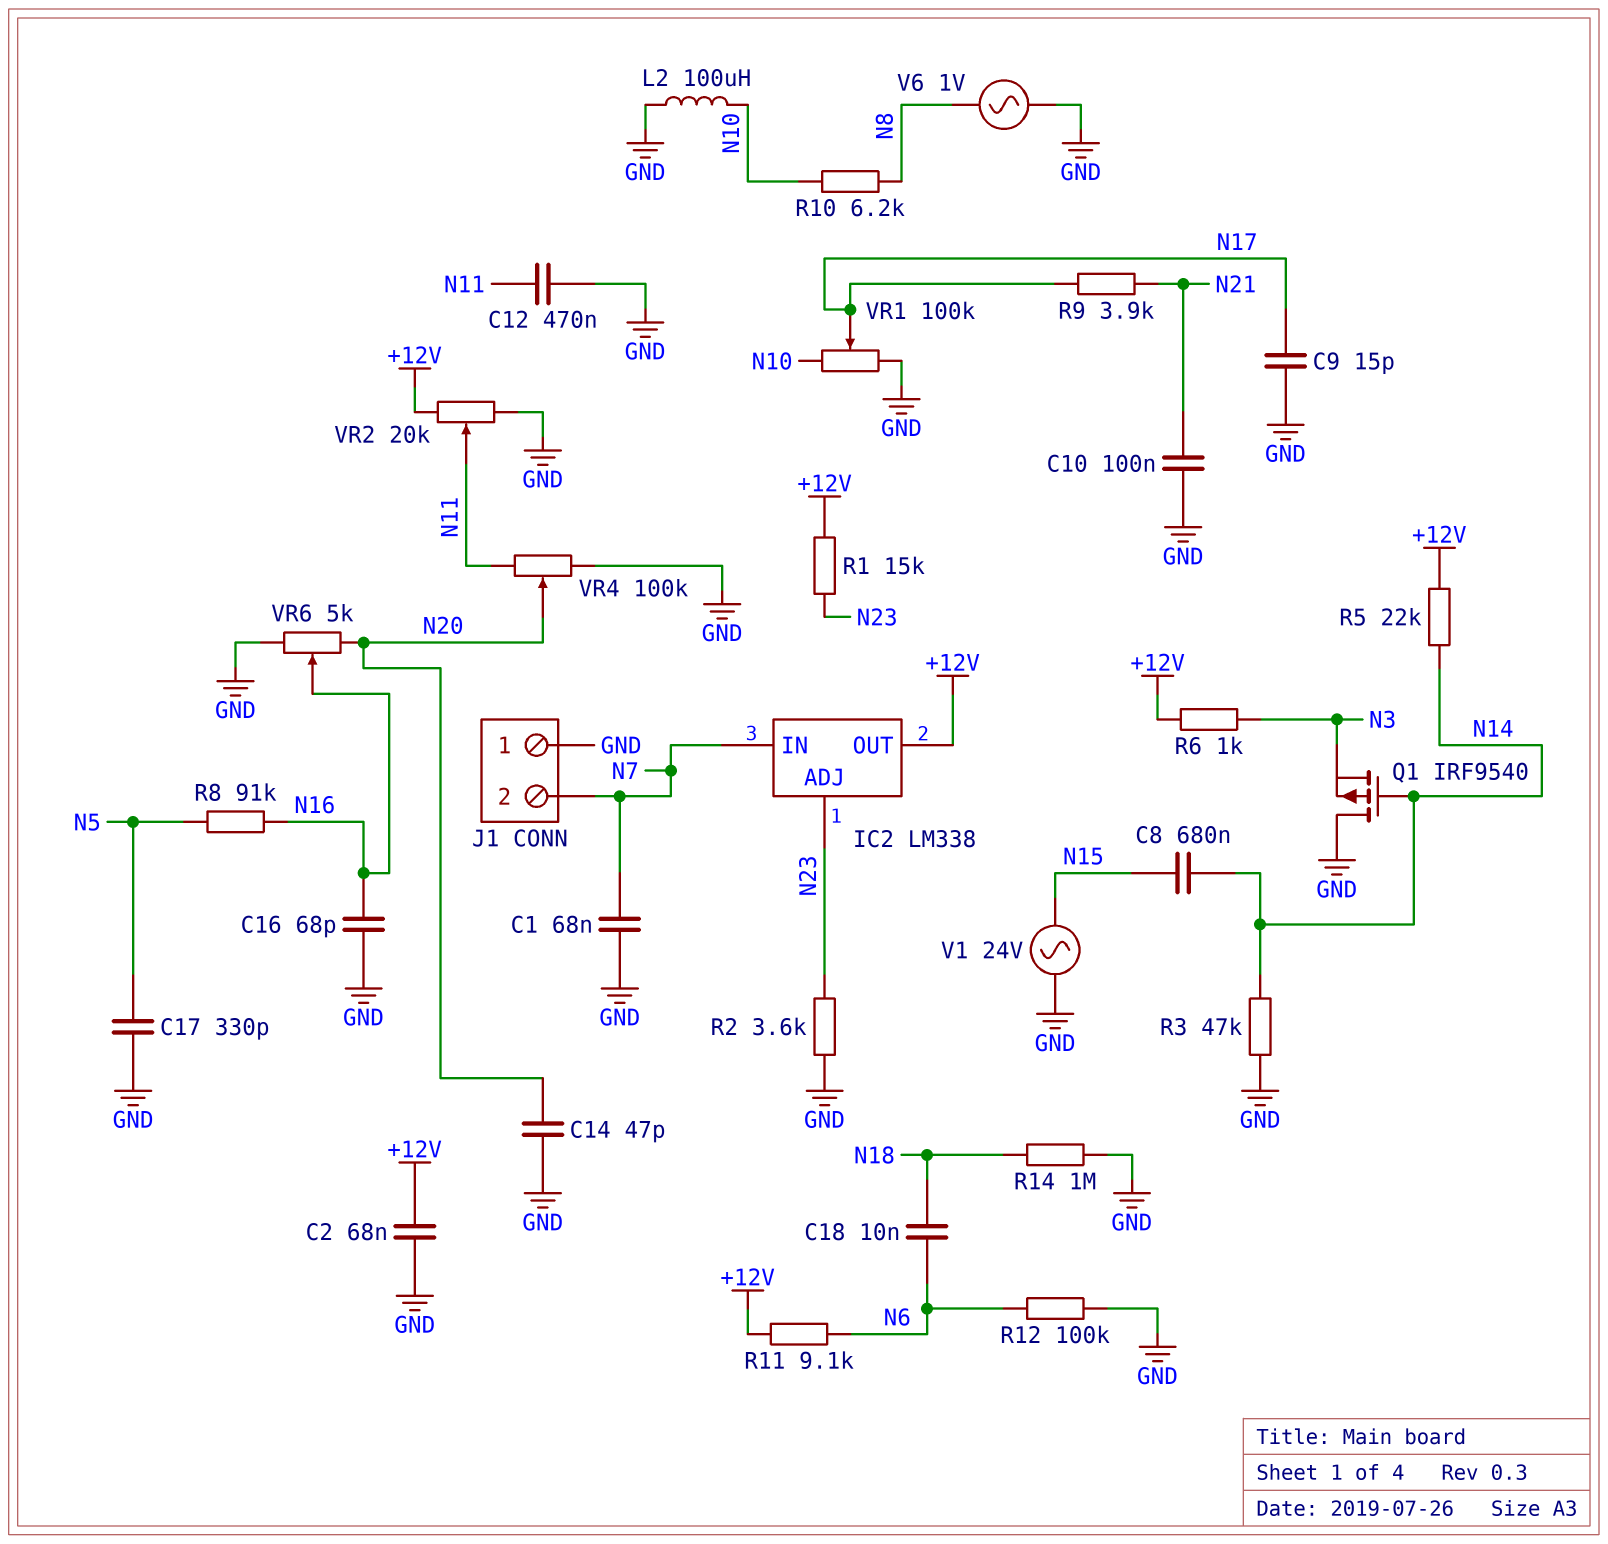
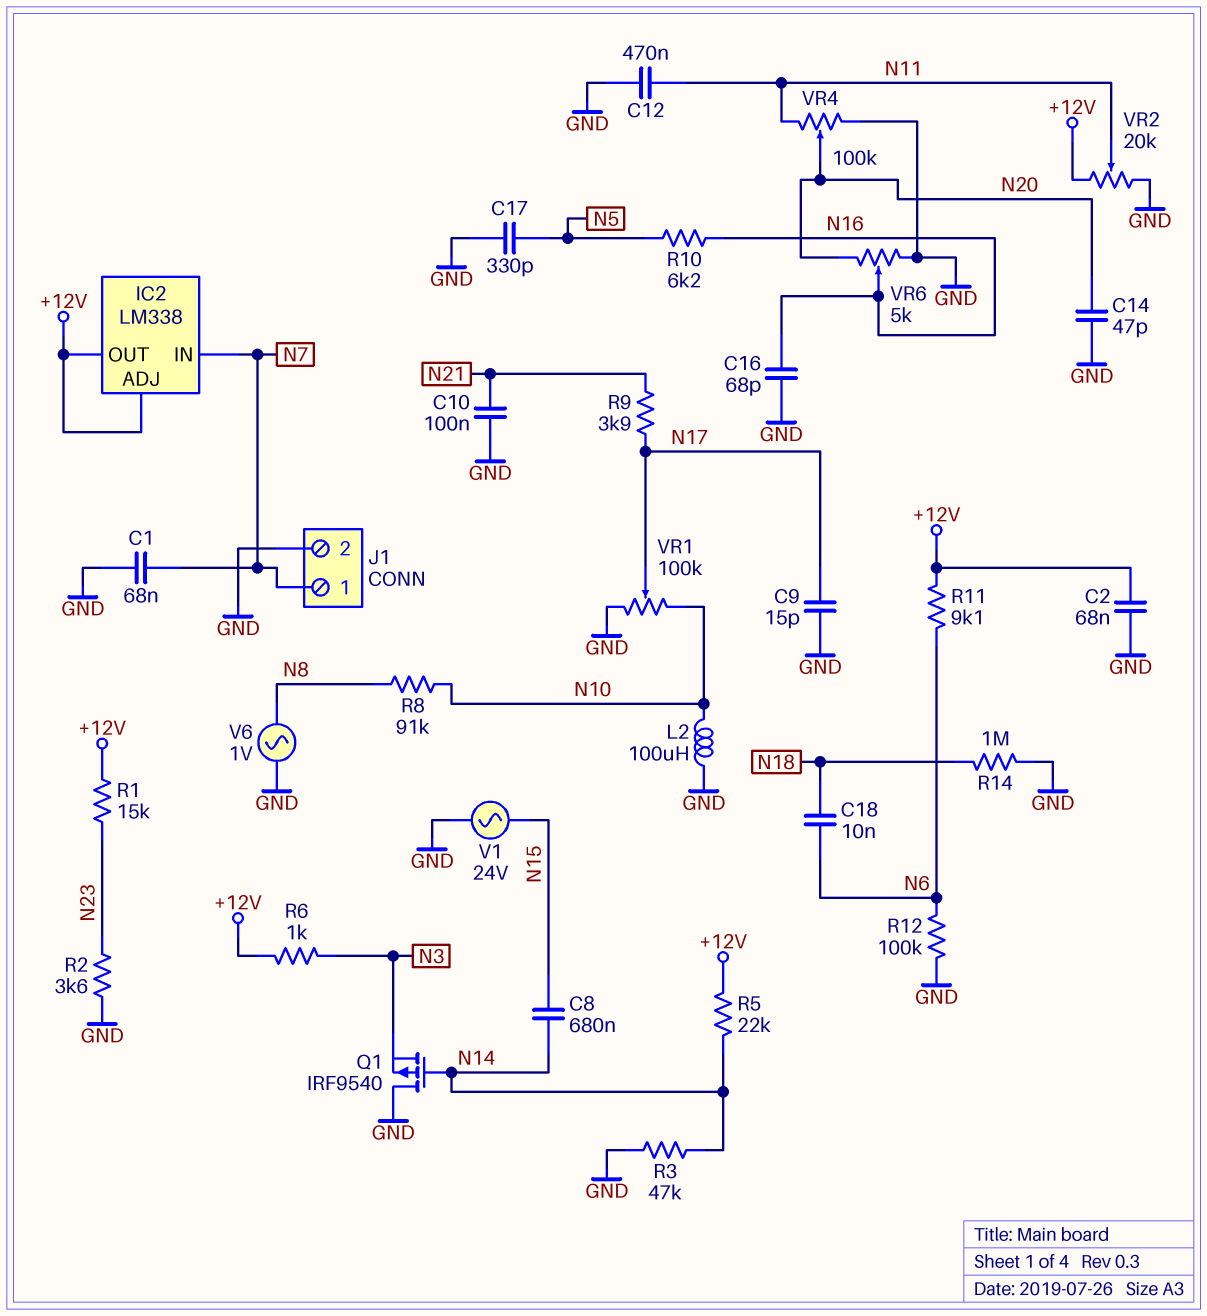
IC2 pin ADJ: N23 -> +12V
J1 pin 1: GND -> N7
J1 pin 2: N7 -> GND
R8: 91k (N5, N16) -> 91k (N8, N10)
R10: 6.2k (N8, N10) -> 6.2k (N5, N16)

